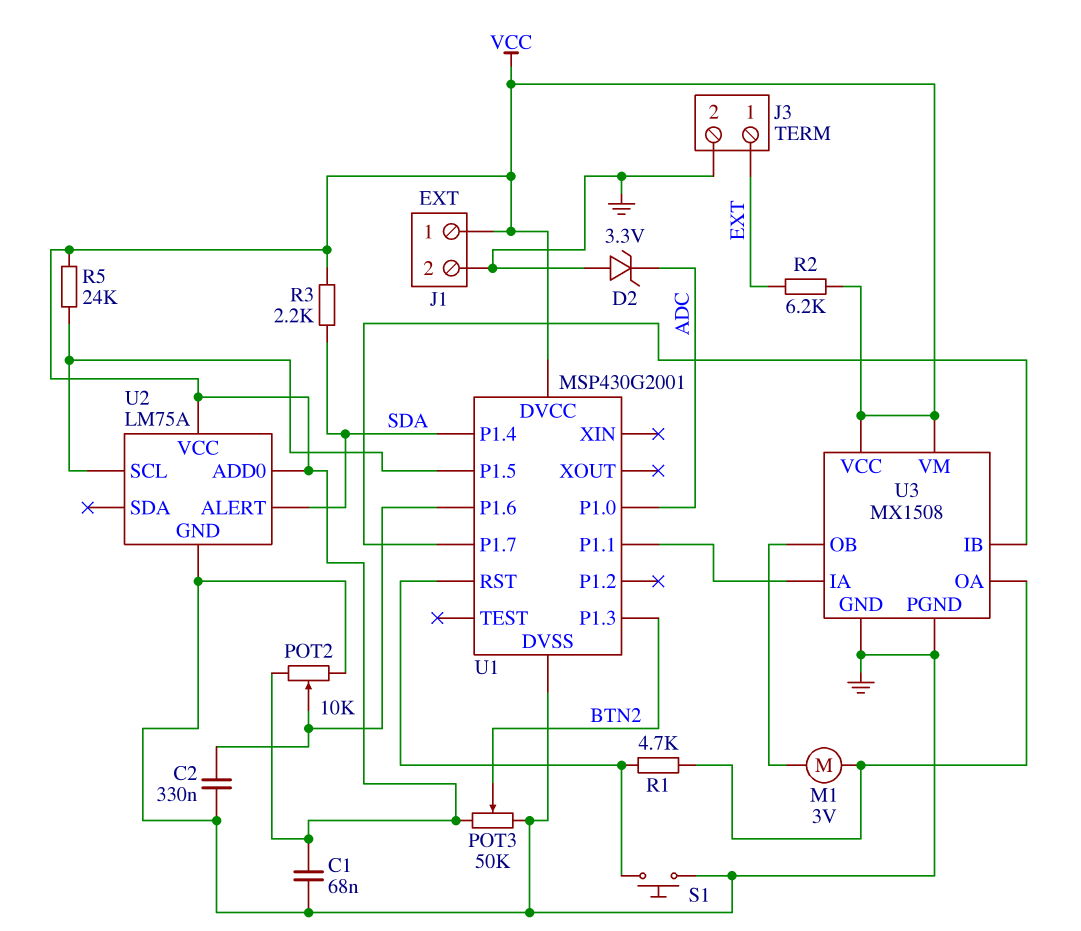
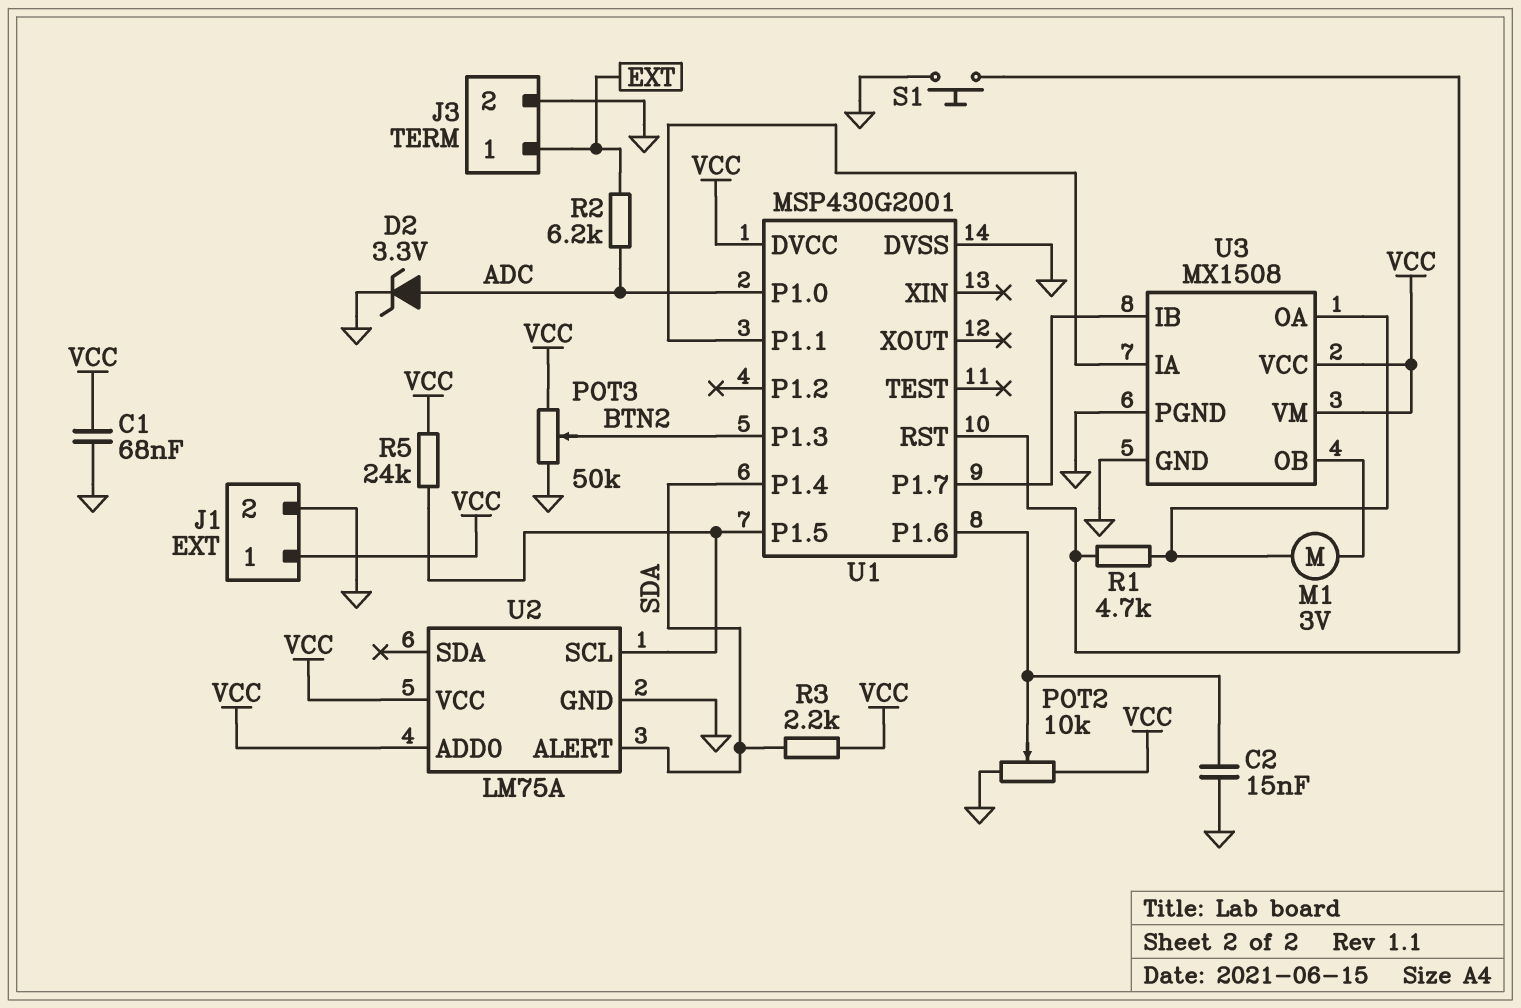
C2: 330nF (GND, U1/P1.6) -> 15nF (GND, U1/P1.6)
D2: zener 3.3V (A GND, K ADC) -> zener 3.3V (A ADC, K GND)
R2: 6.2k (EXT, VCC) -> 6.2k (ADC, EXT)

